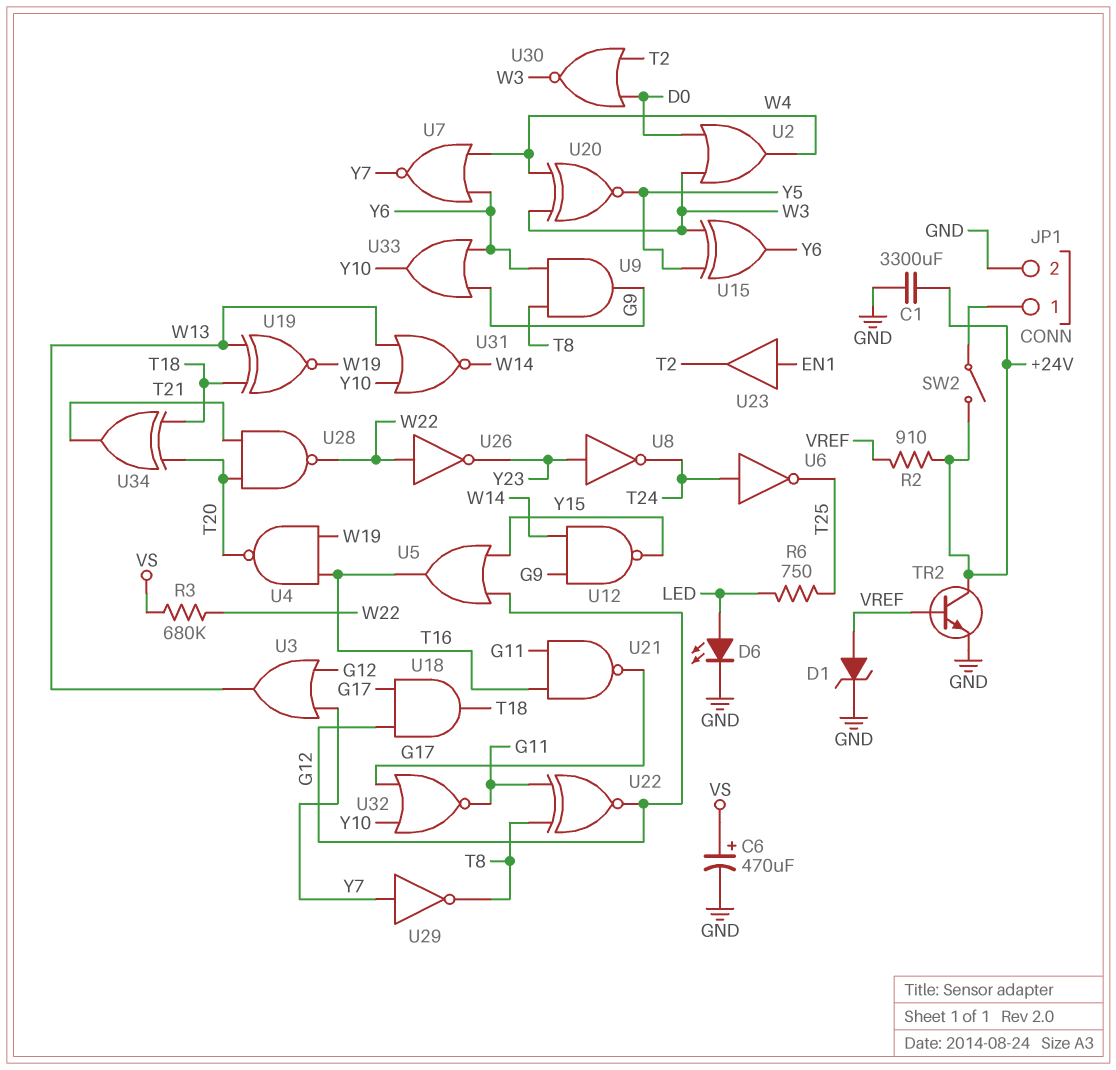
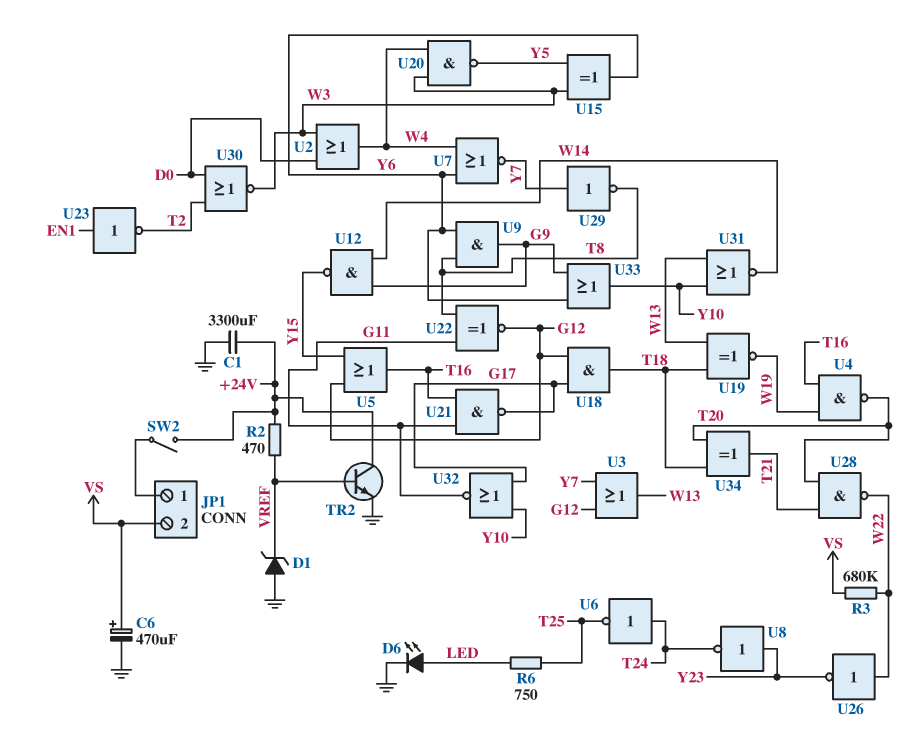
D1: zener (A VREF, K GND) -> zener (A GND, K VREF)
JP1 pin 2: GND -> VS
R2: 910 (+24V, VREF) -> 470 (+24V, VREF)
U20: XNOR (in W3, in W4, out Y5) -> NAND (in W3, in W4, out Y5)
U23: buffer (in EN1, out T2) -> NOT (in EN1, out T2)

